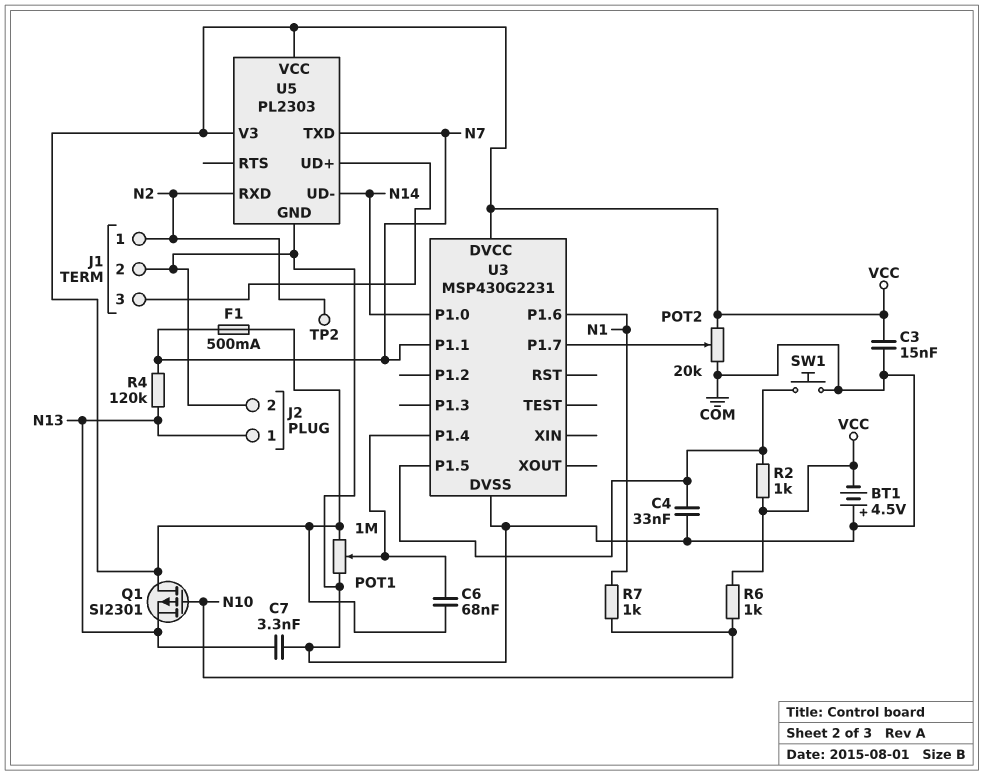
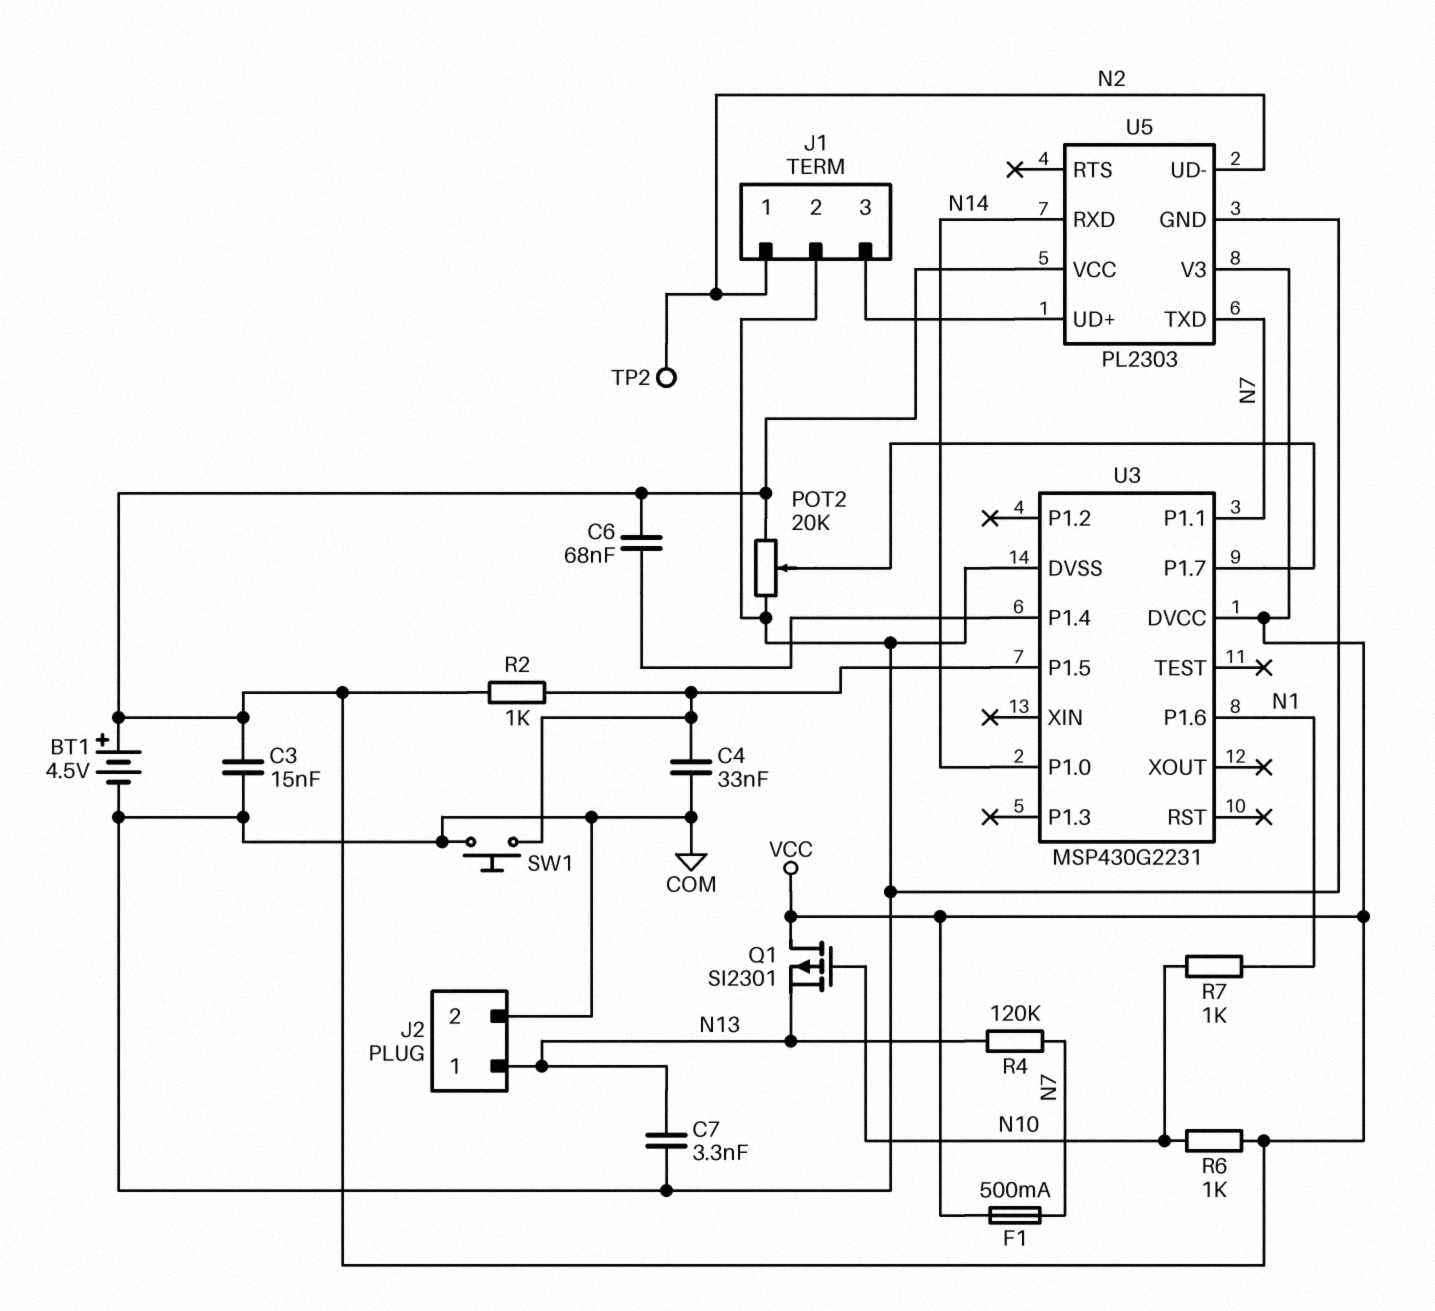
BT1: 4.5V (plus COM, minus VCC) -> 4.5V (plus VCC, minus COM)
POT1: 1M (COM, VCC, wiper U3/P1.4) -> none
U5 pin RXD: N2 -> N14
U5 pin UD-: N14 -> N2

